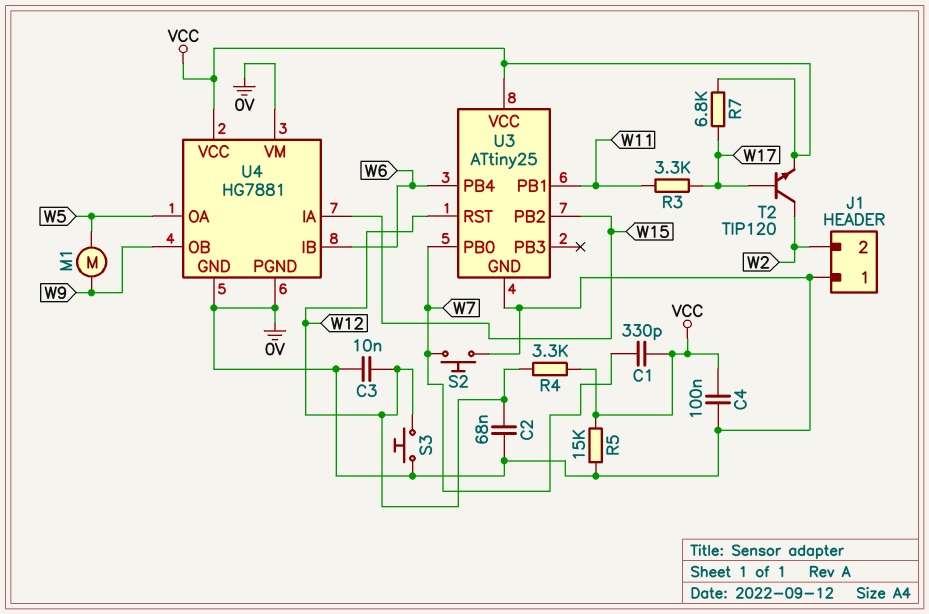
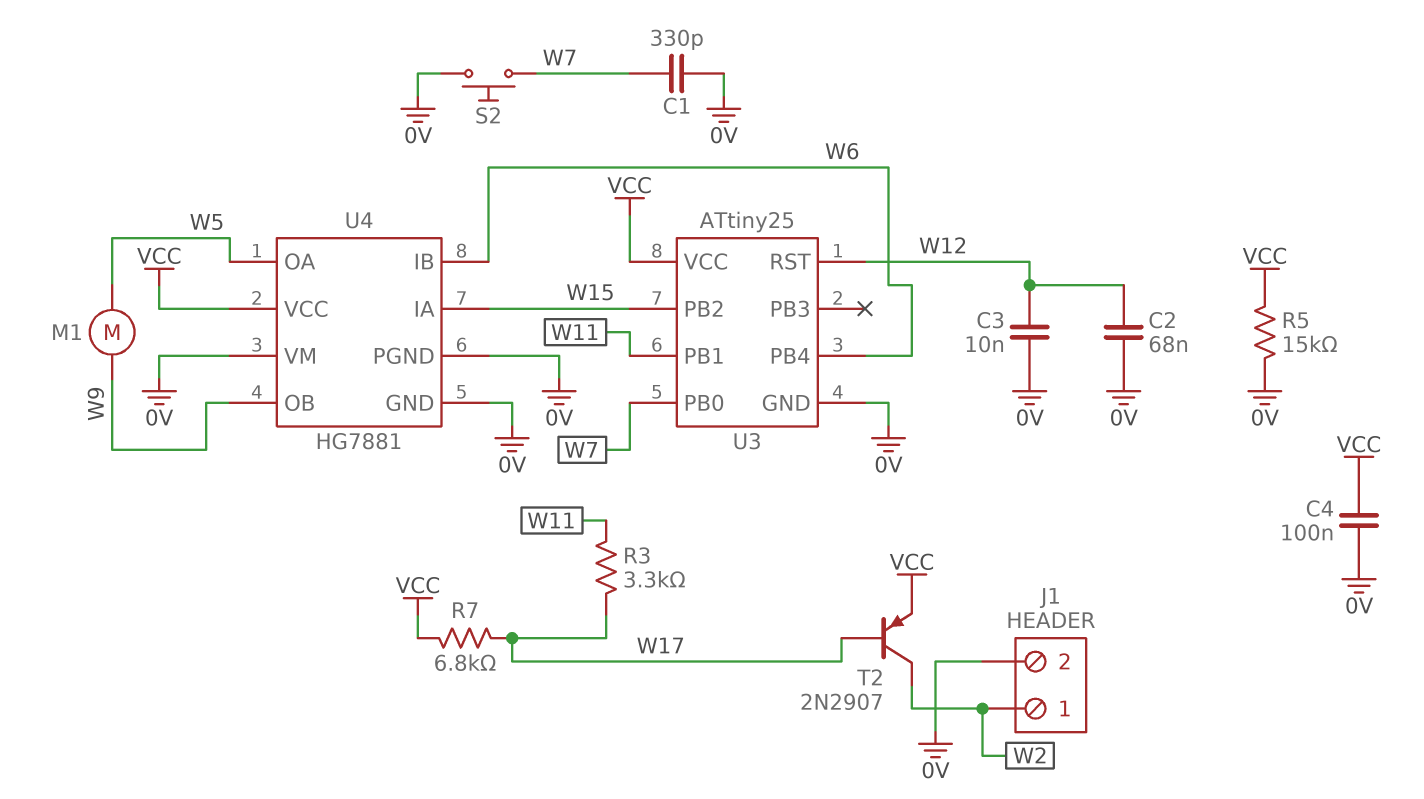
C1: 330pF (VCC, W7) -> 330pF (0V, W7)
J1 pin 1: 0V -> W2
J1 pin 2: W2 -> 0V
R4: 3.3k (VCC, W12) -> none
S3: button (0V, W12) -> none
T2: NPN TIP120 (B W17, C W2, E VCC) -> PNP 2N2907 (B W17, C W2, E VCC)

